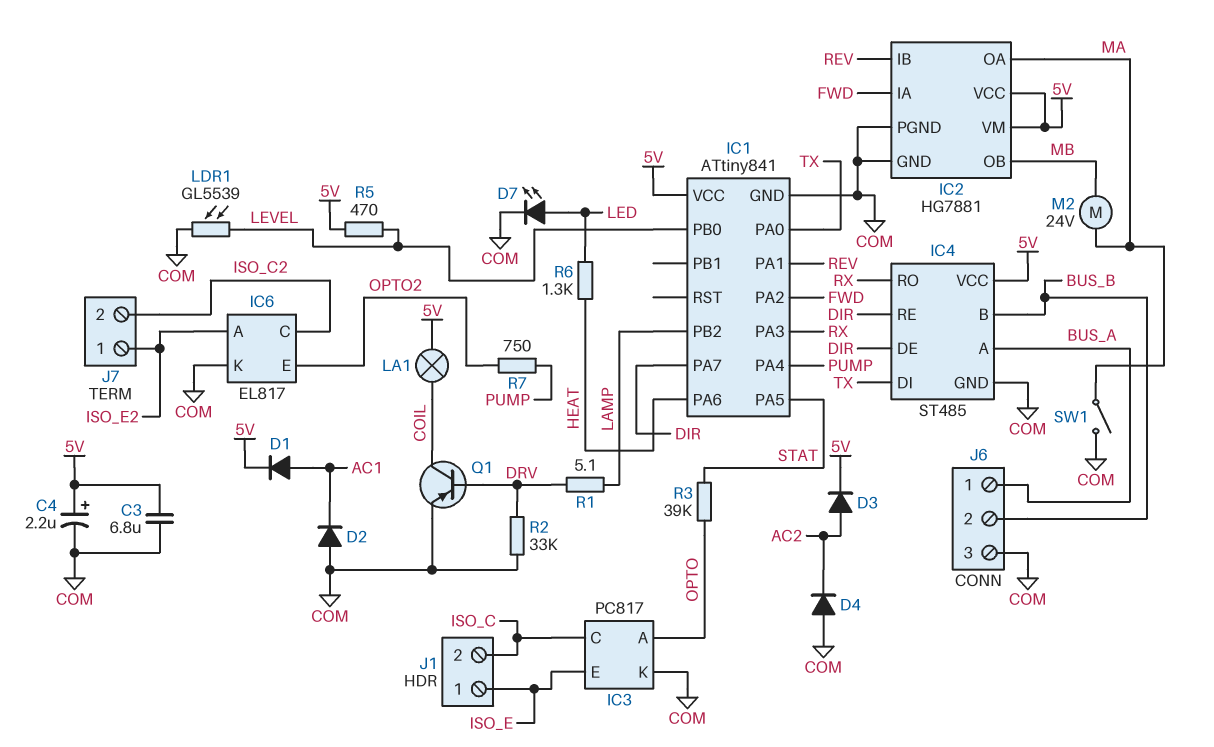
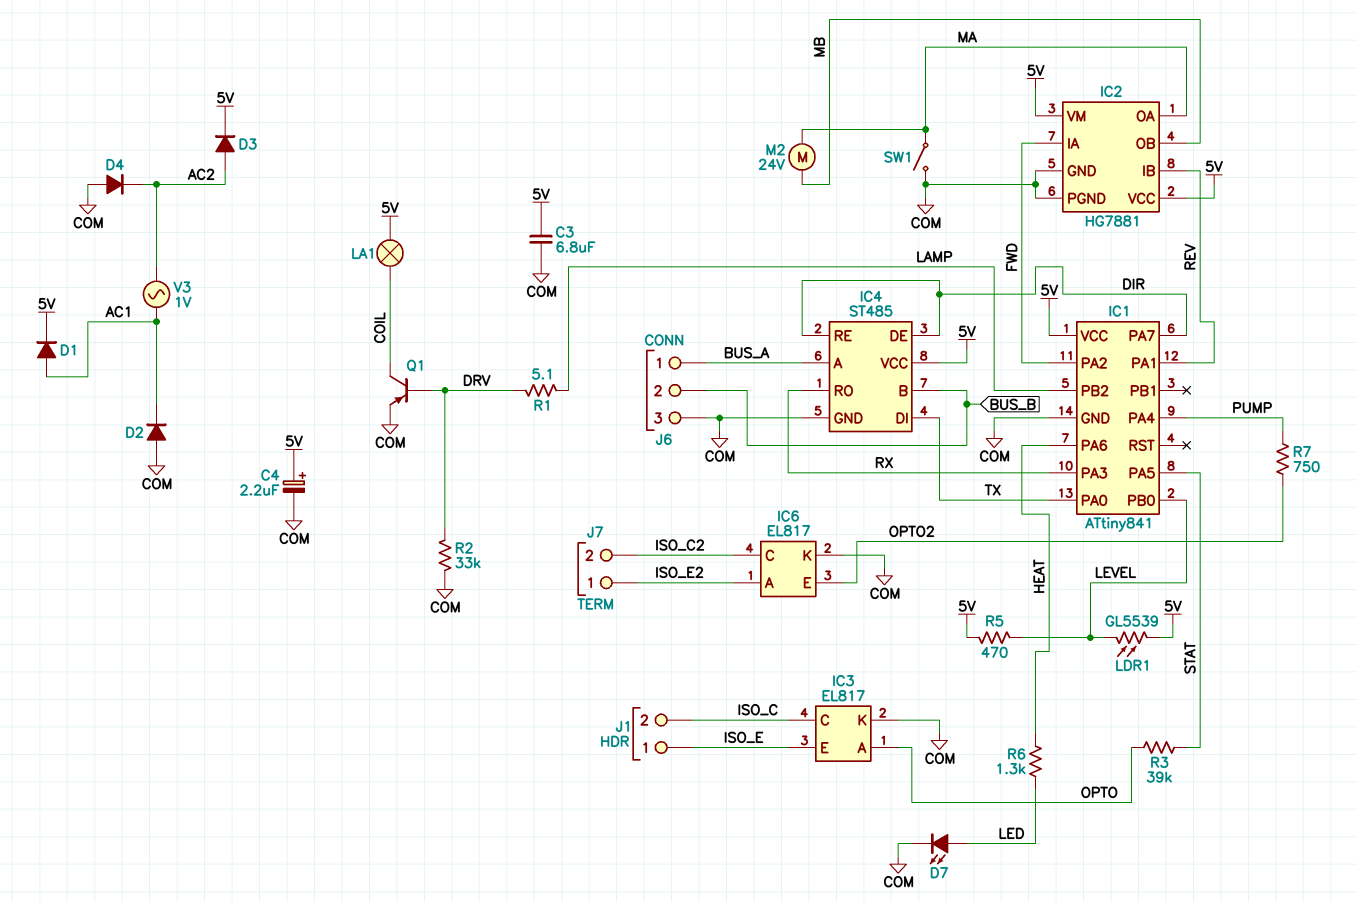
IC3: PC817 -> EL817
LDR1: GL5539 (COM, LEVEL) -> GL5539 (5V, LEVEL)
V3: none -> AC 1V (AC1, AC2)

